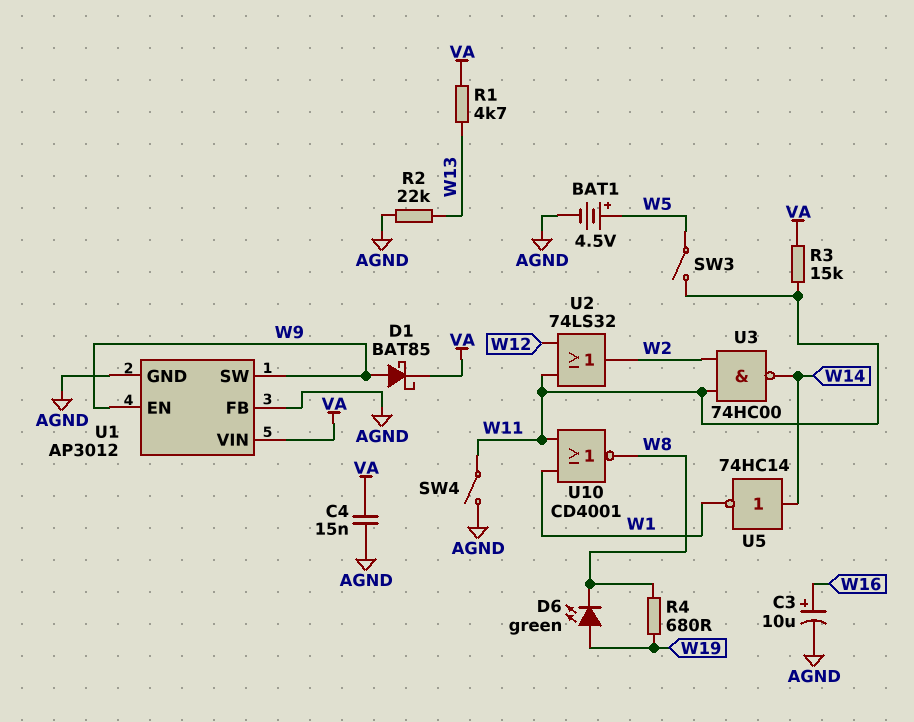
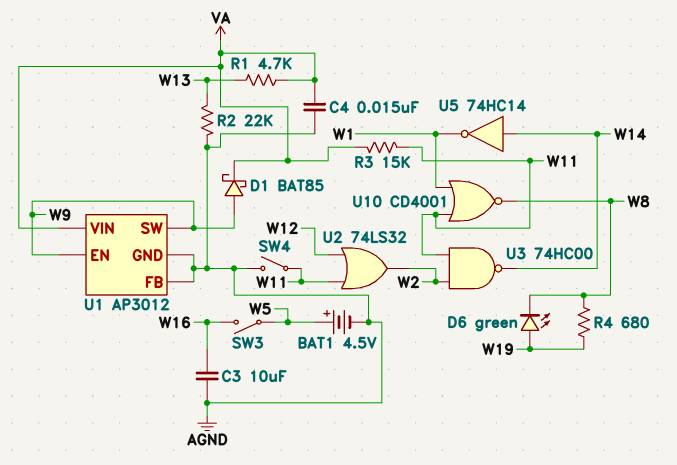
C3: 10uF (plus W16, minus AGND) -> 10uF (AGND, W16)
SW3: switch (W5, W11) -> switch (W5, W16)

